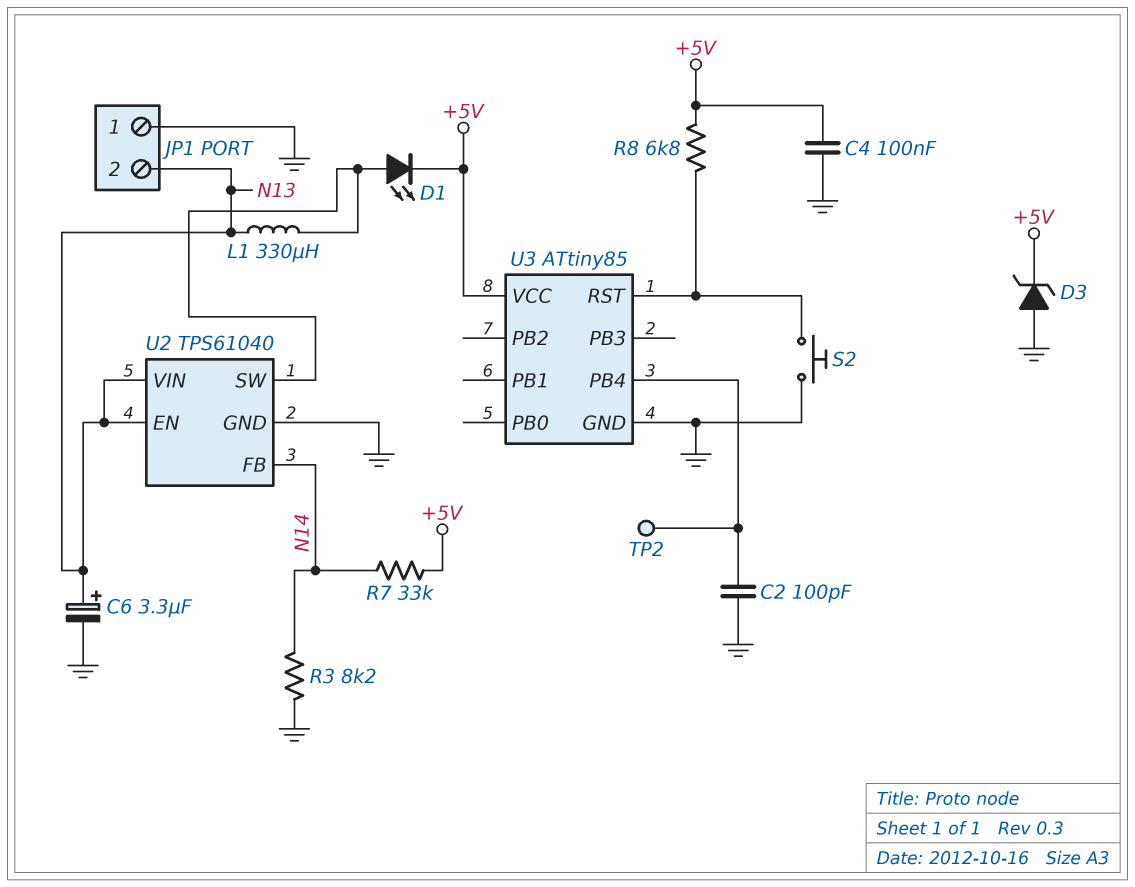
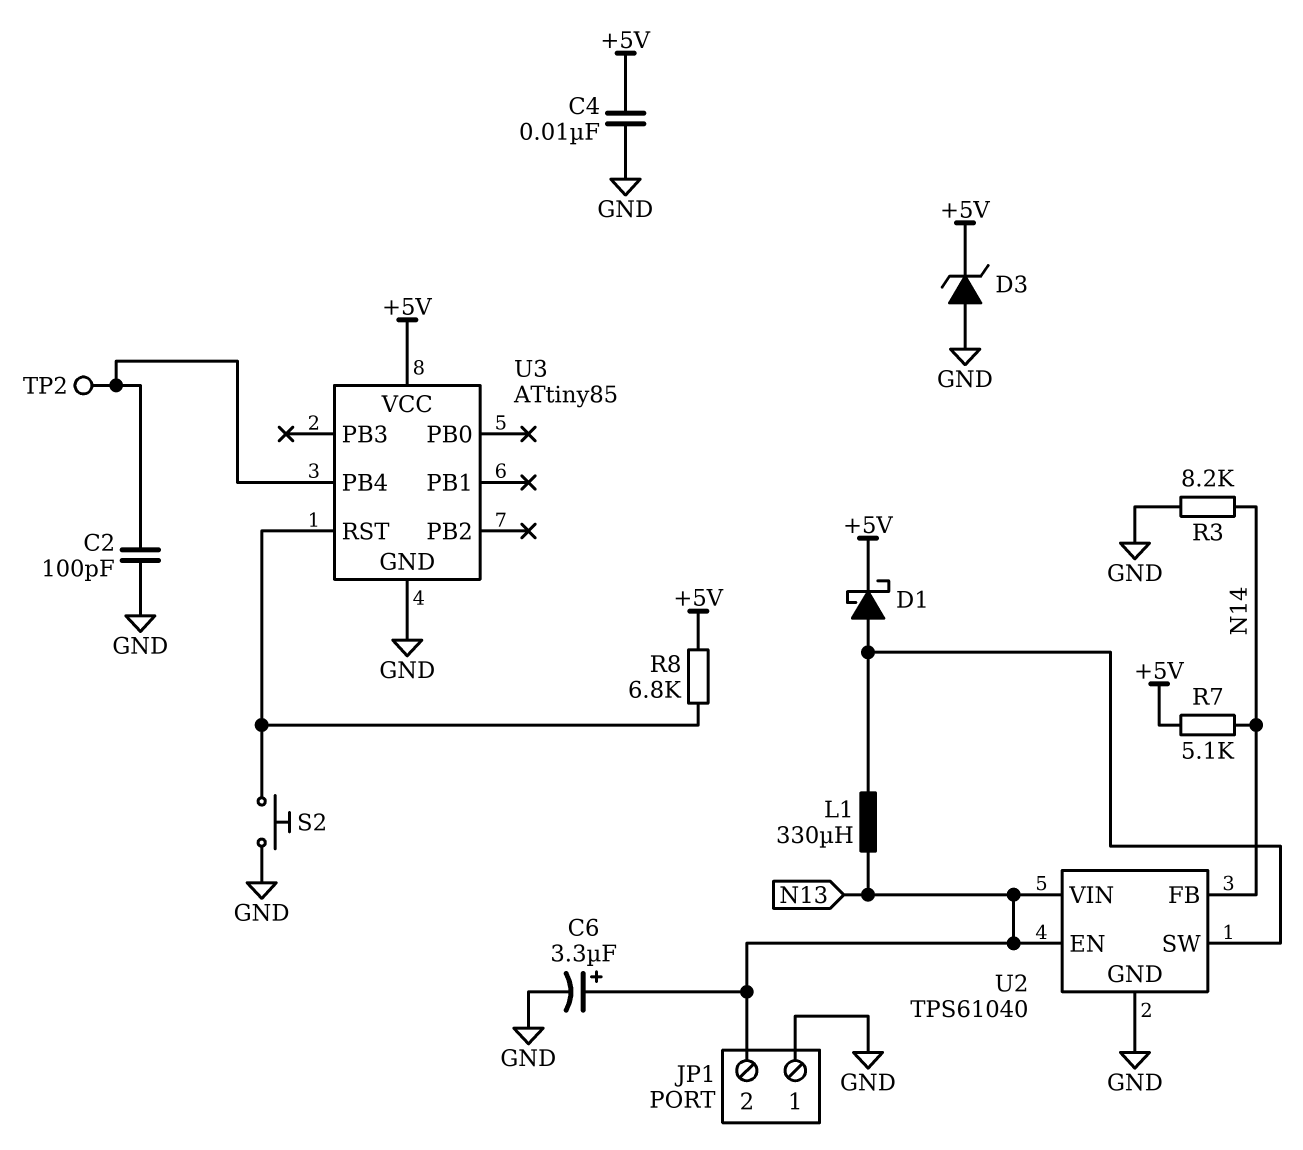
C4: 100nF (+5V, GND) -> 10nF (+5V, GND)
D1: LED (A U2/SW, K +5V) -> schottky (A U2/SW, K +5V)
R7: 33k (+5V, N14) -> 5.1k (+5V, N14)

